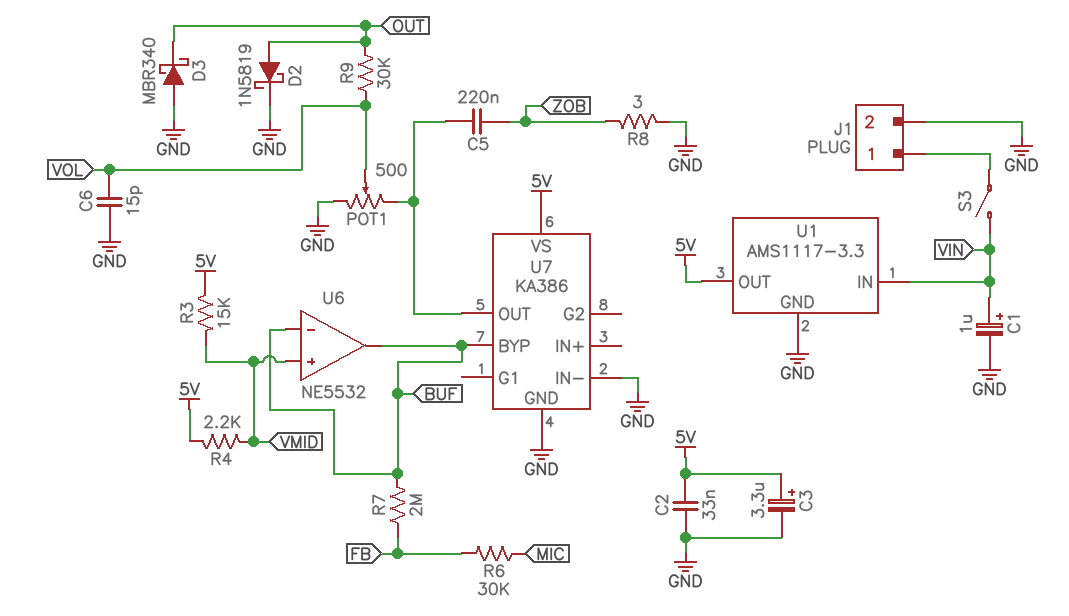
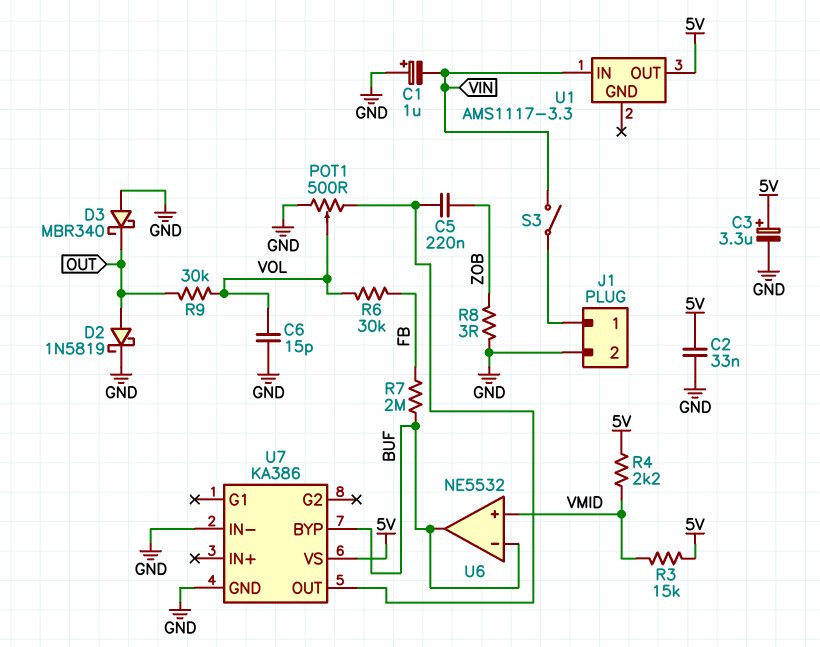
C1: 1uF (plus VIN, minus GND) -> 1uF (plus GND, minus VIN)
R6: 30k (FB, MIC) -> 30k (FB, VOL)
U1 pin GND: GND -> none

